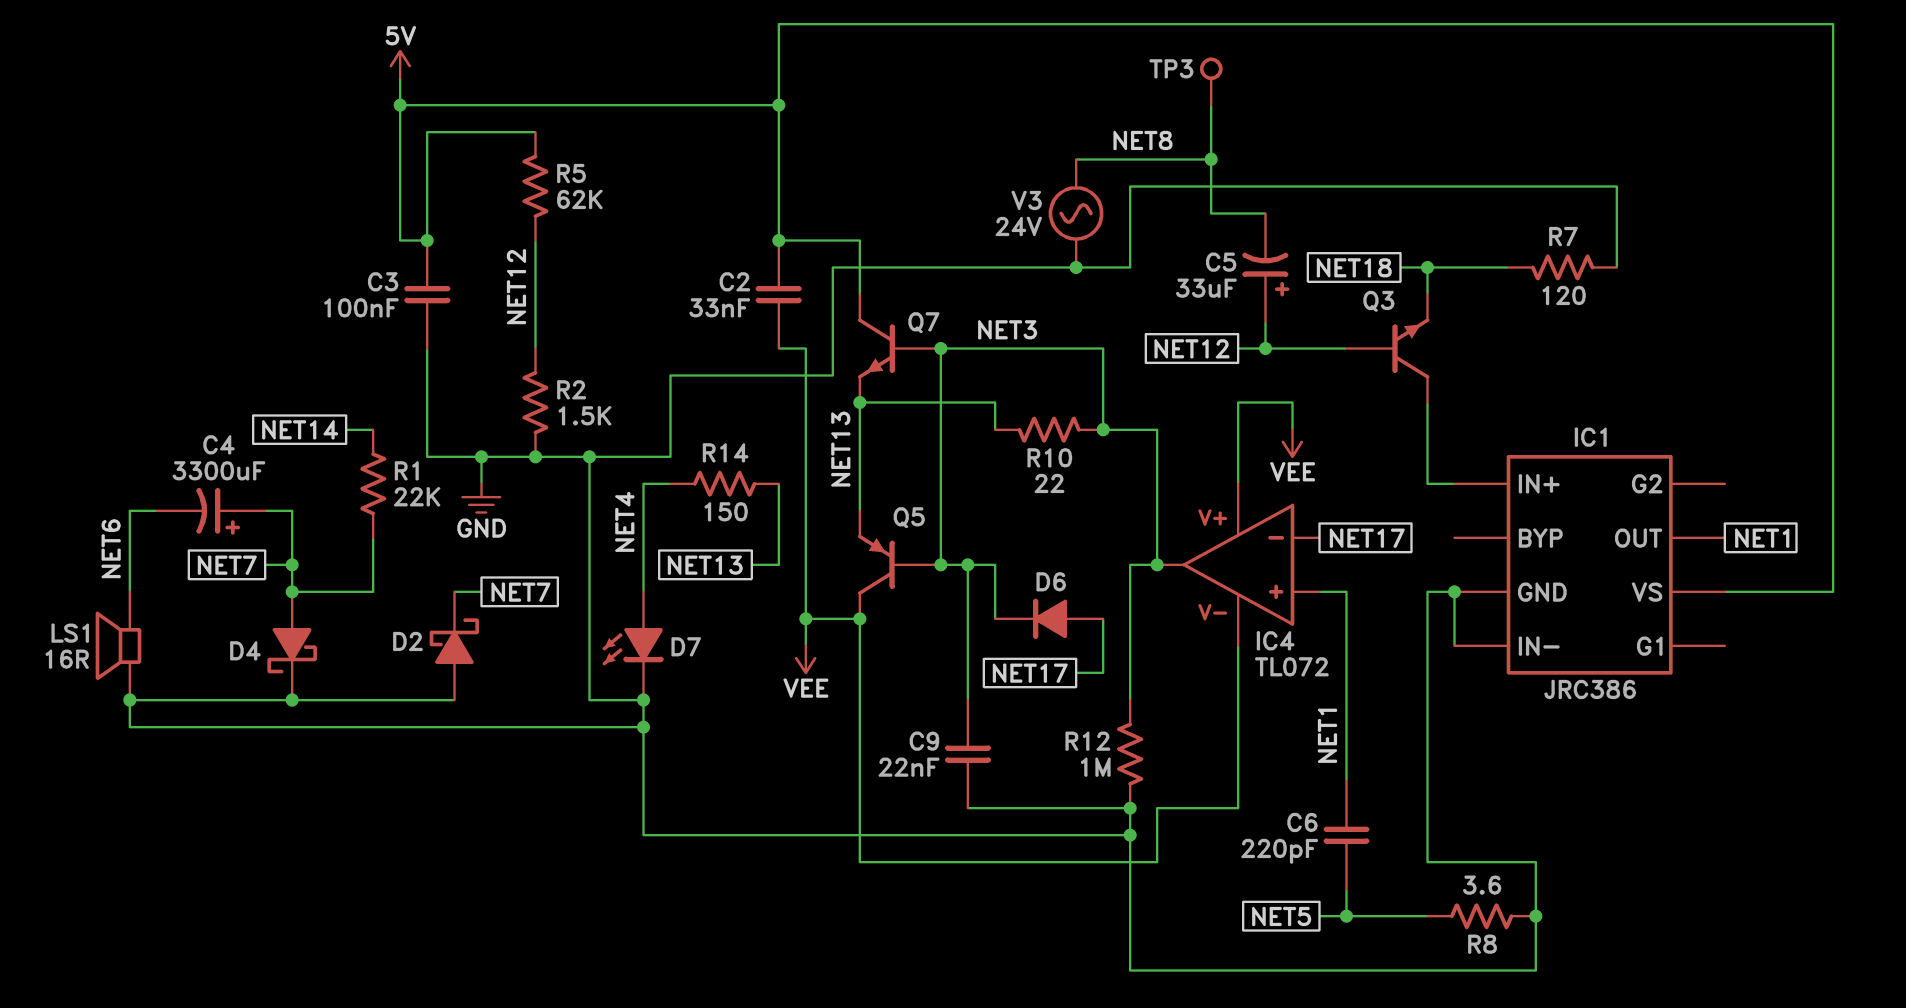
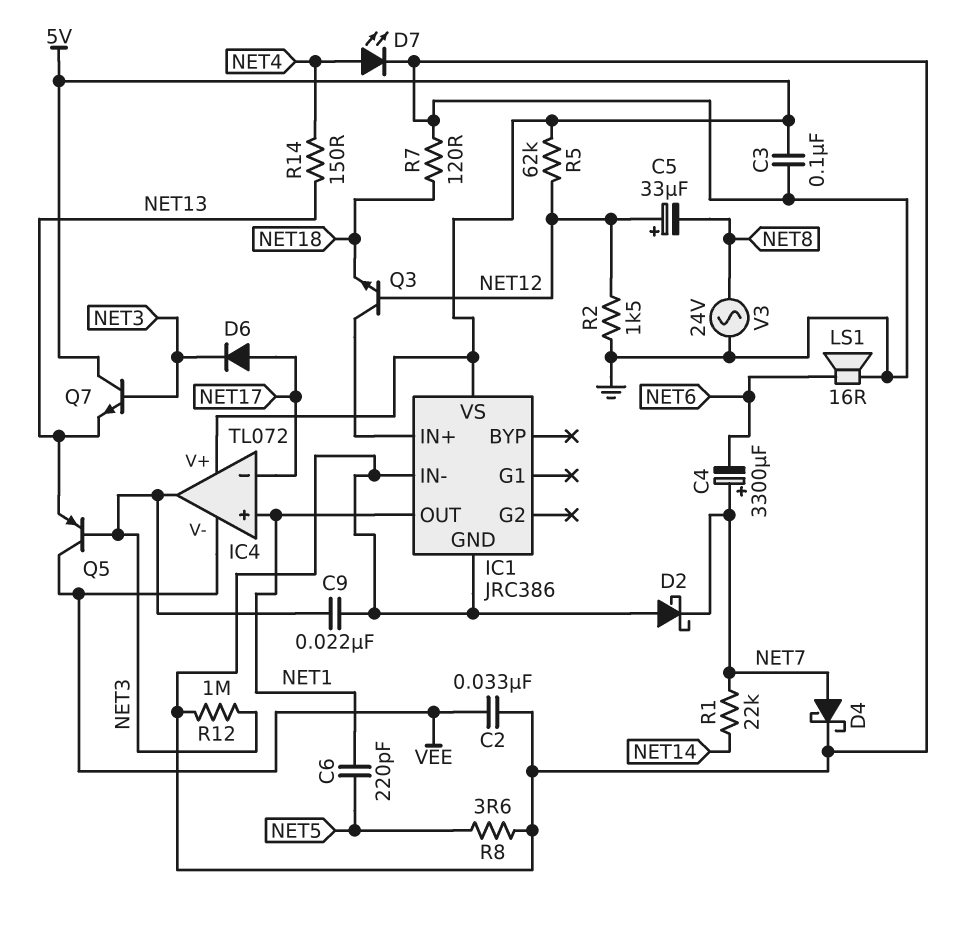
C2: 33nF (5V, VEE) -> 33nF (GND, VEE)
IC4 pin V+: VEE -> 5V
R10: 22 (NET3, NET13) -> none
TP3: test point (NET8) -> none

